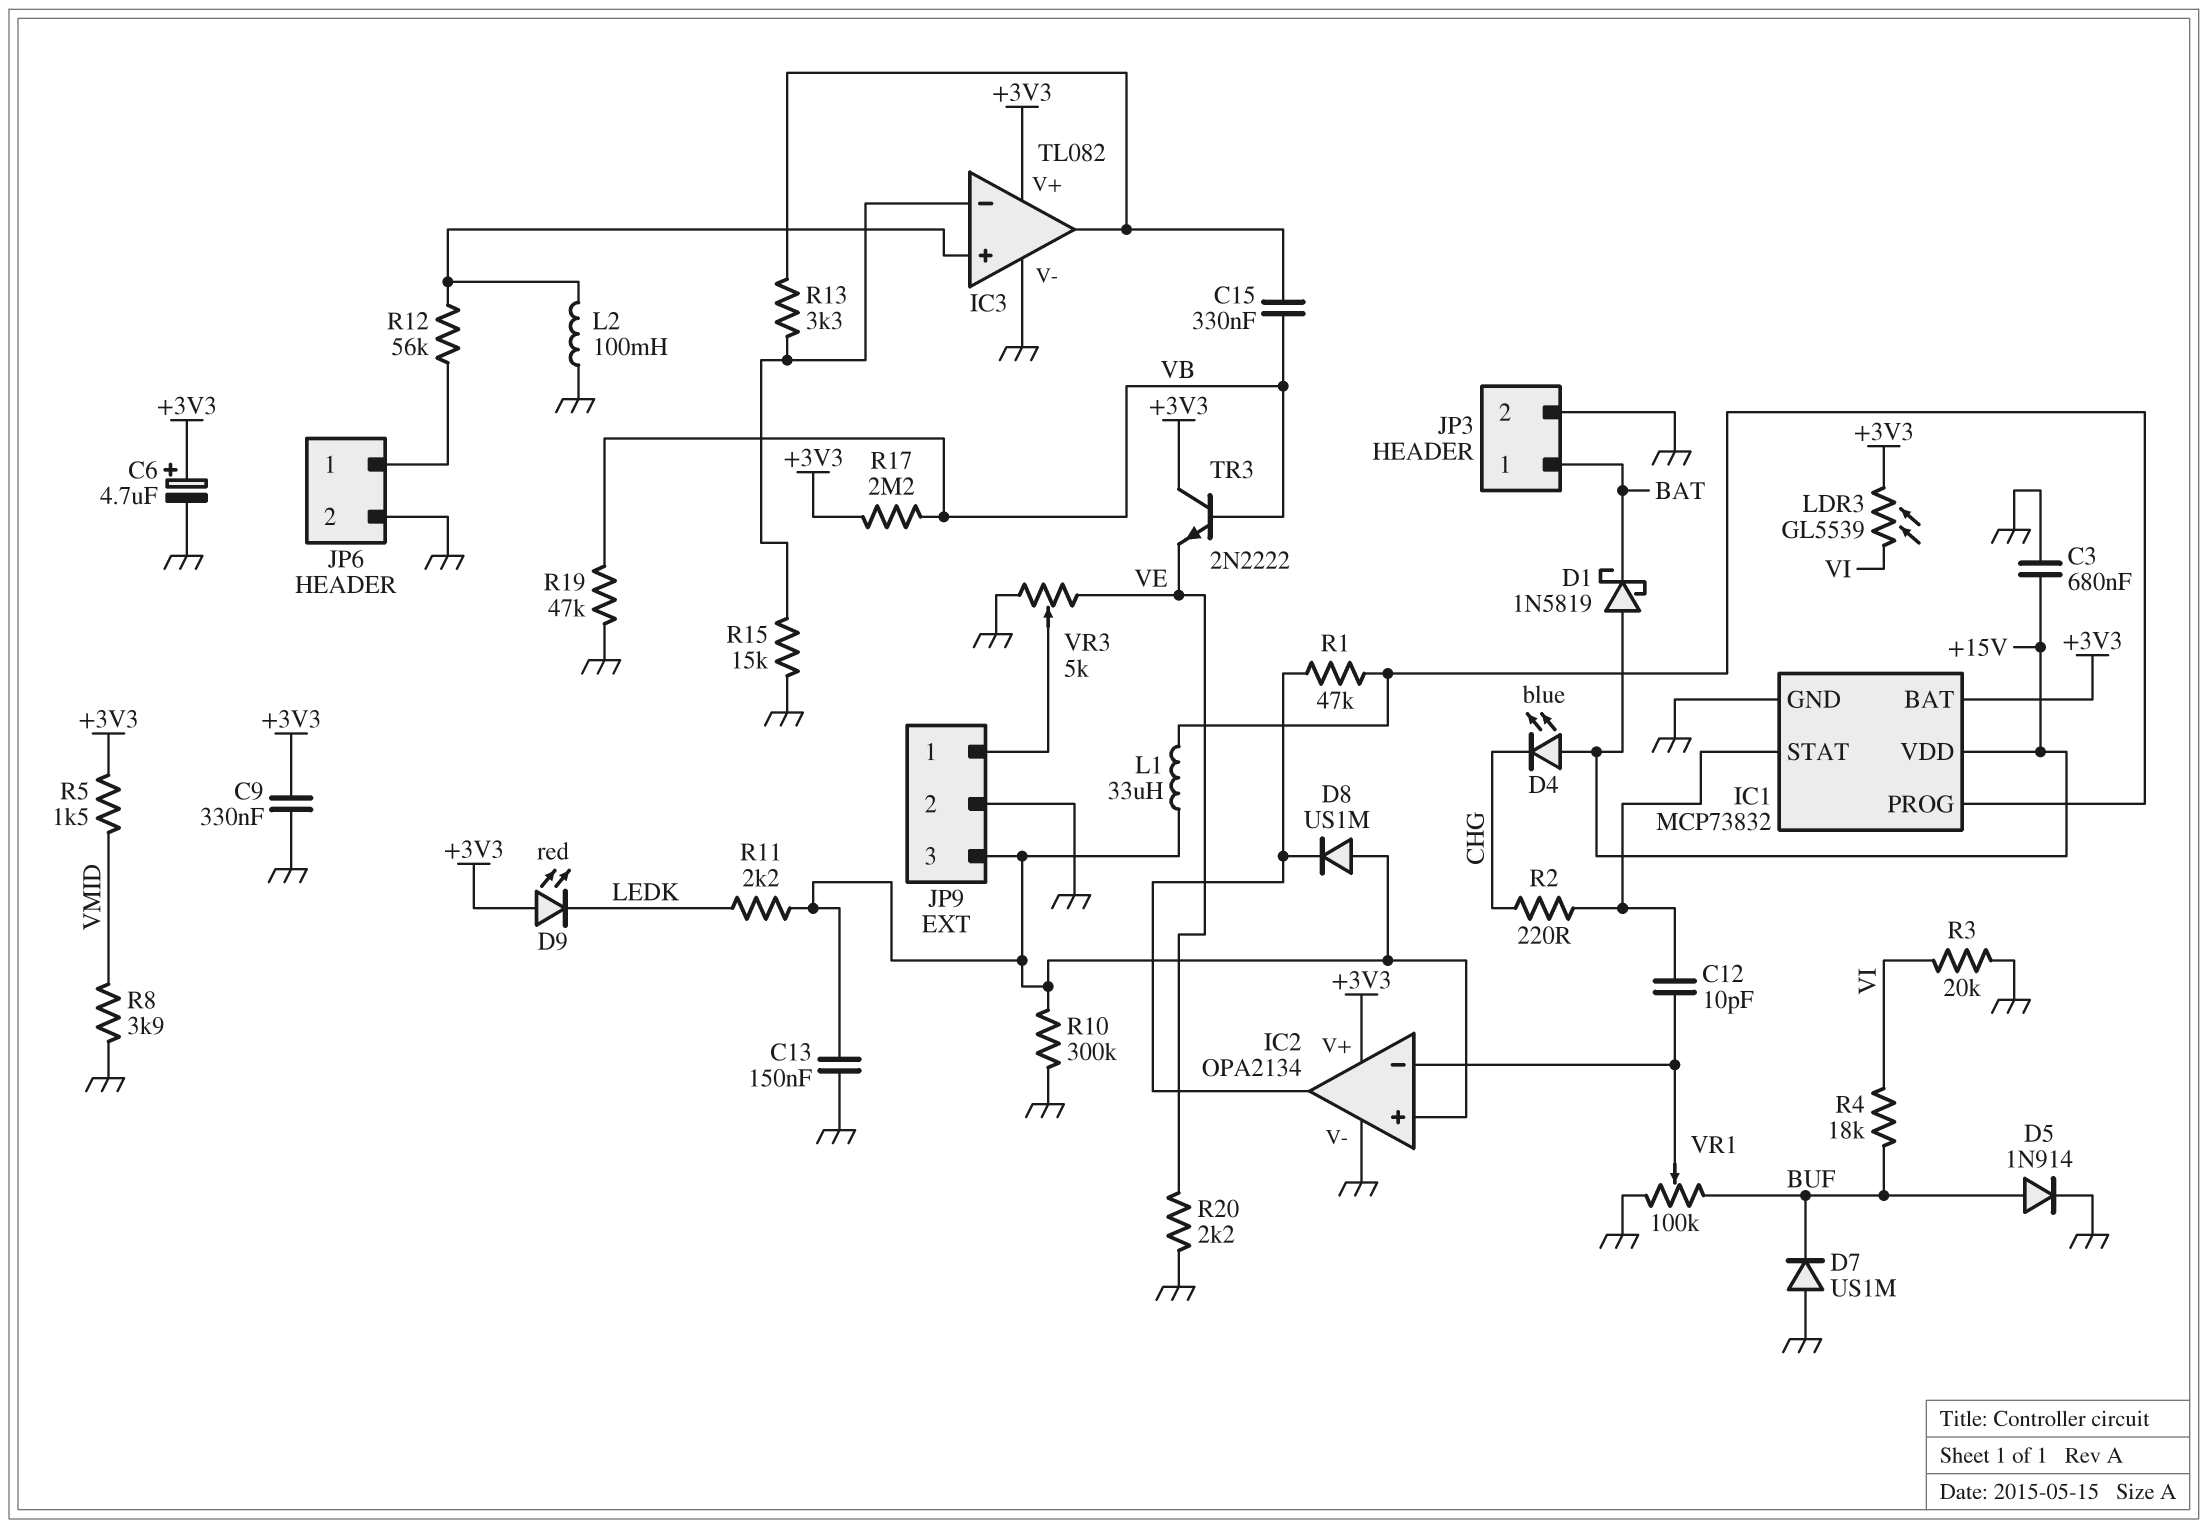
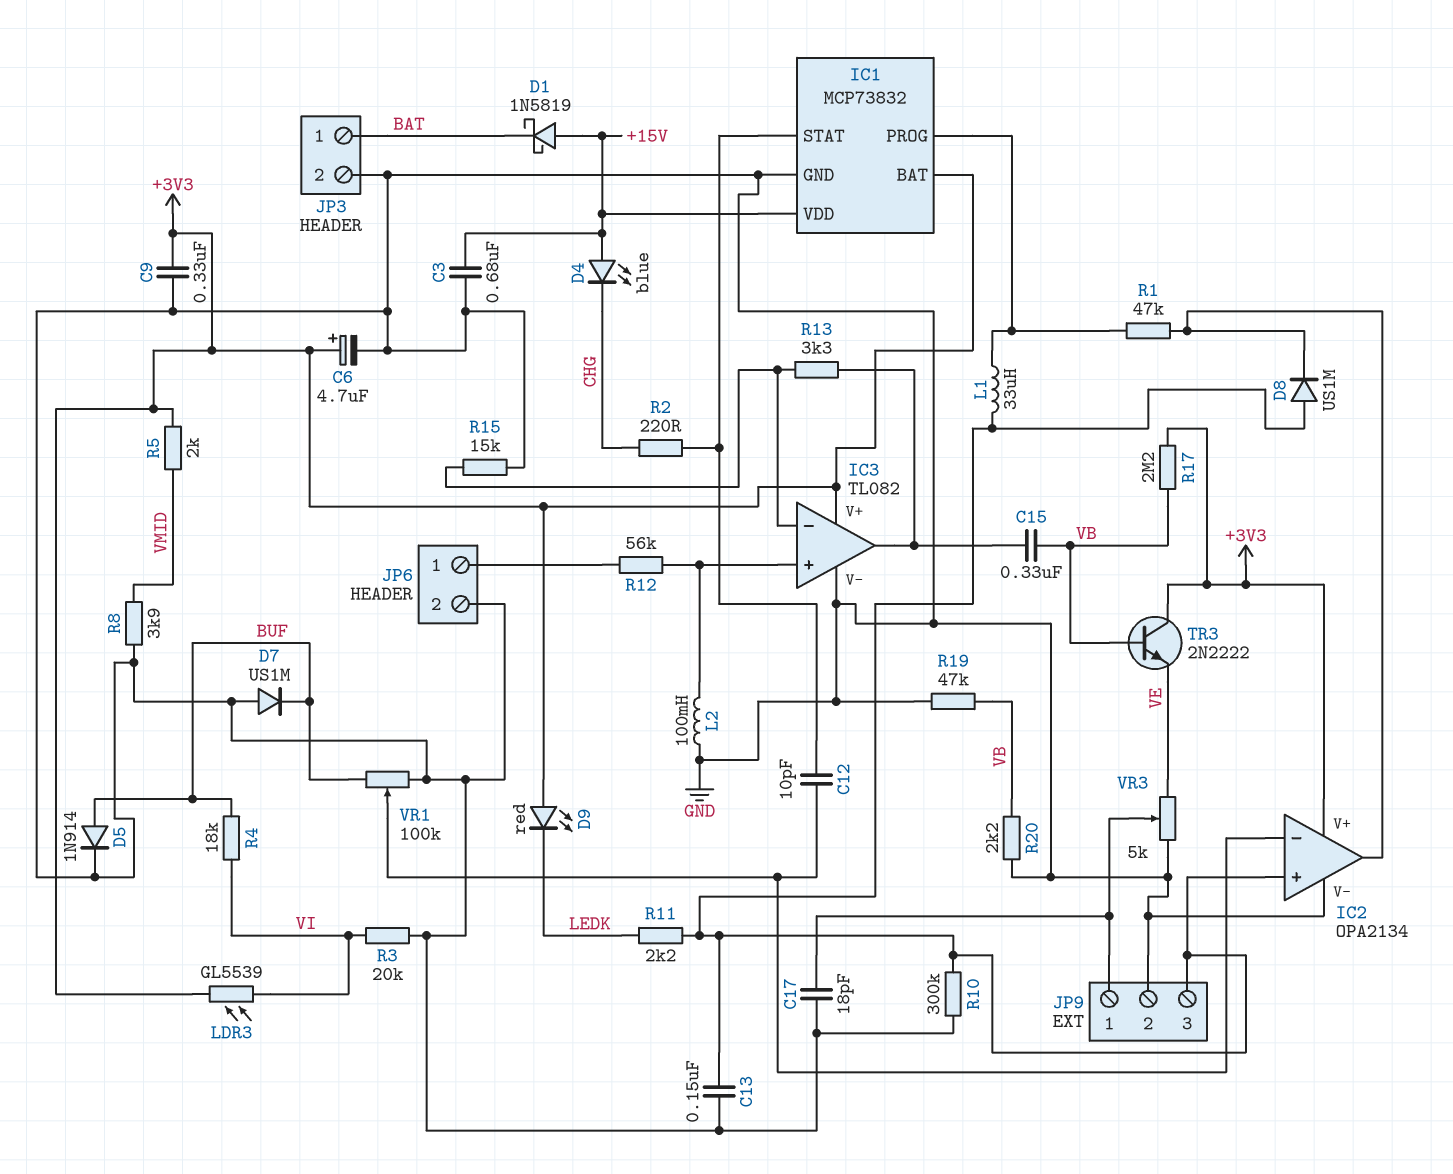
C17: none -> 18pF (GND, JP9/1)
R5: 1.5k (+3V3, VMID) -> 2k (+3V3, VMID)
R20: 2.2k (GND, VE) -> 2.2k (GND, VB)

